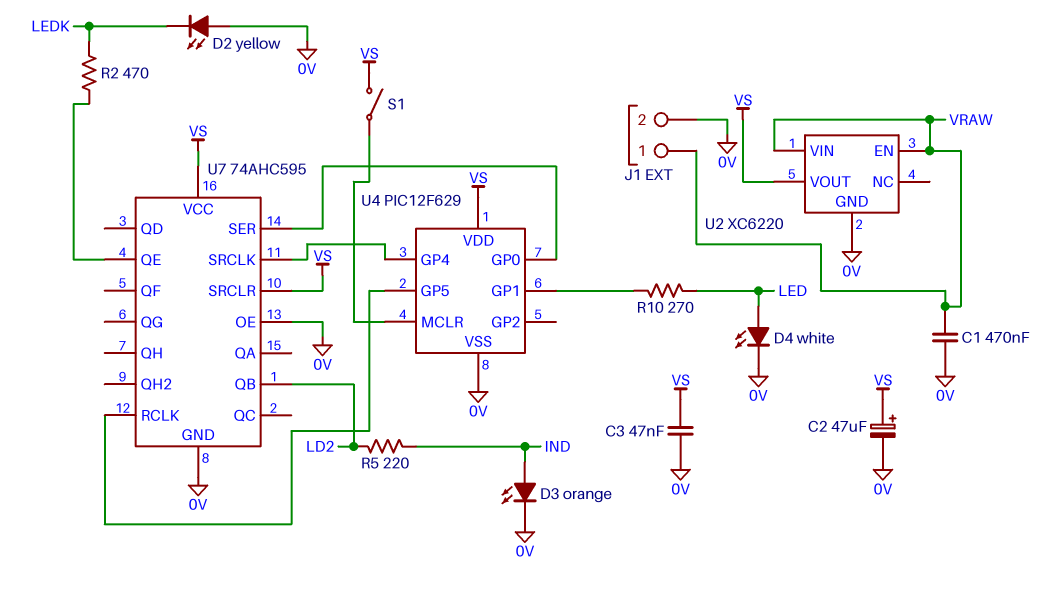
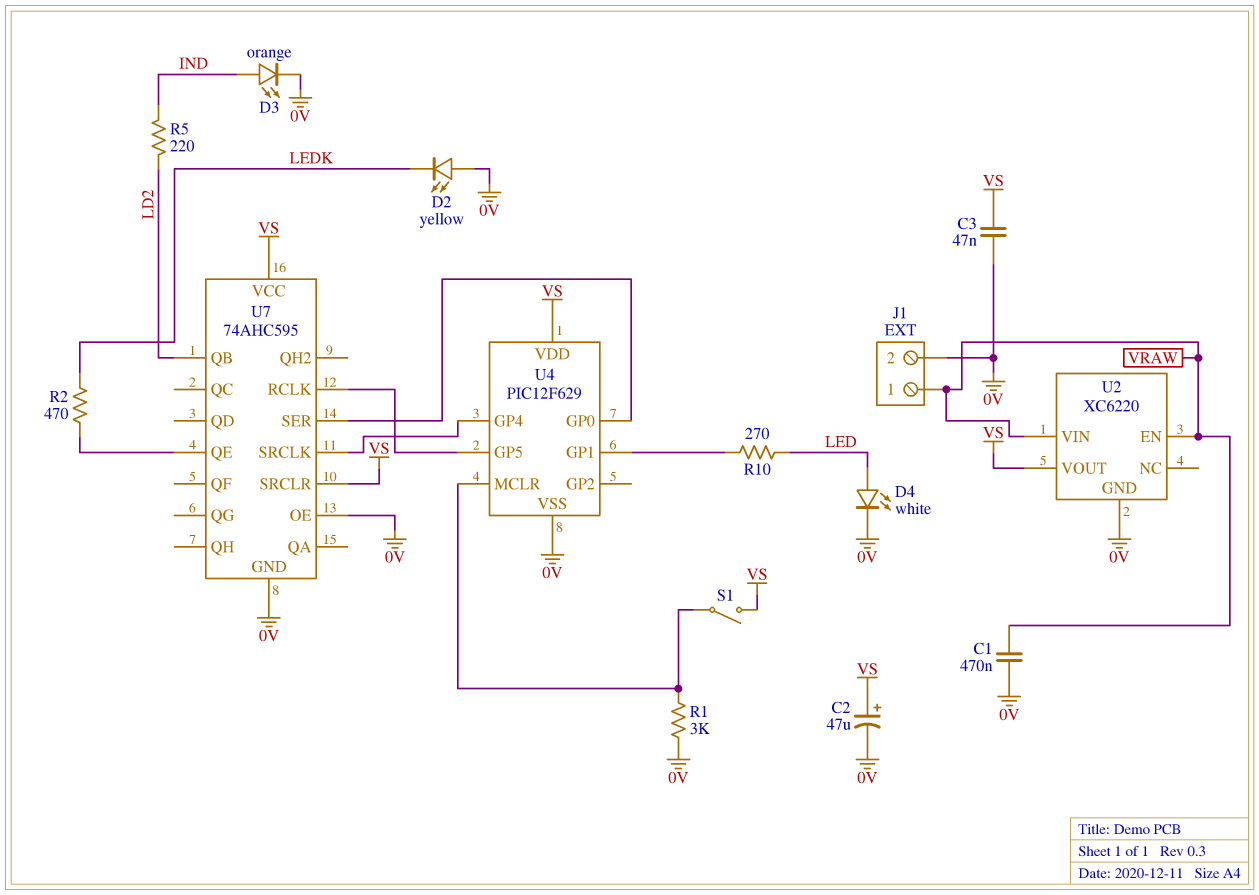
R1: none -> 3k (0V, U4/MCLR)

